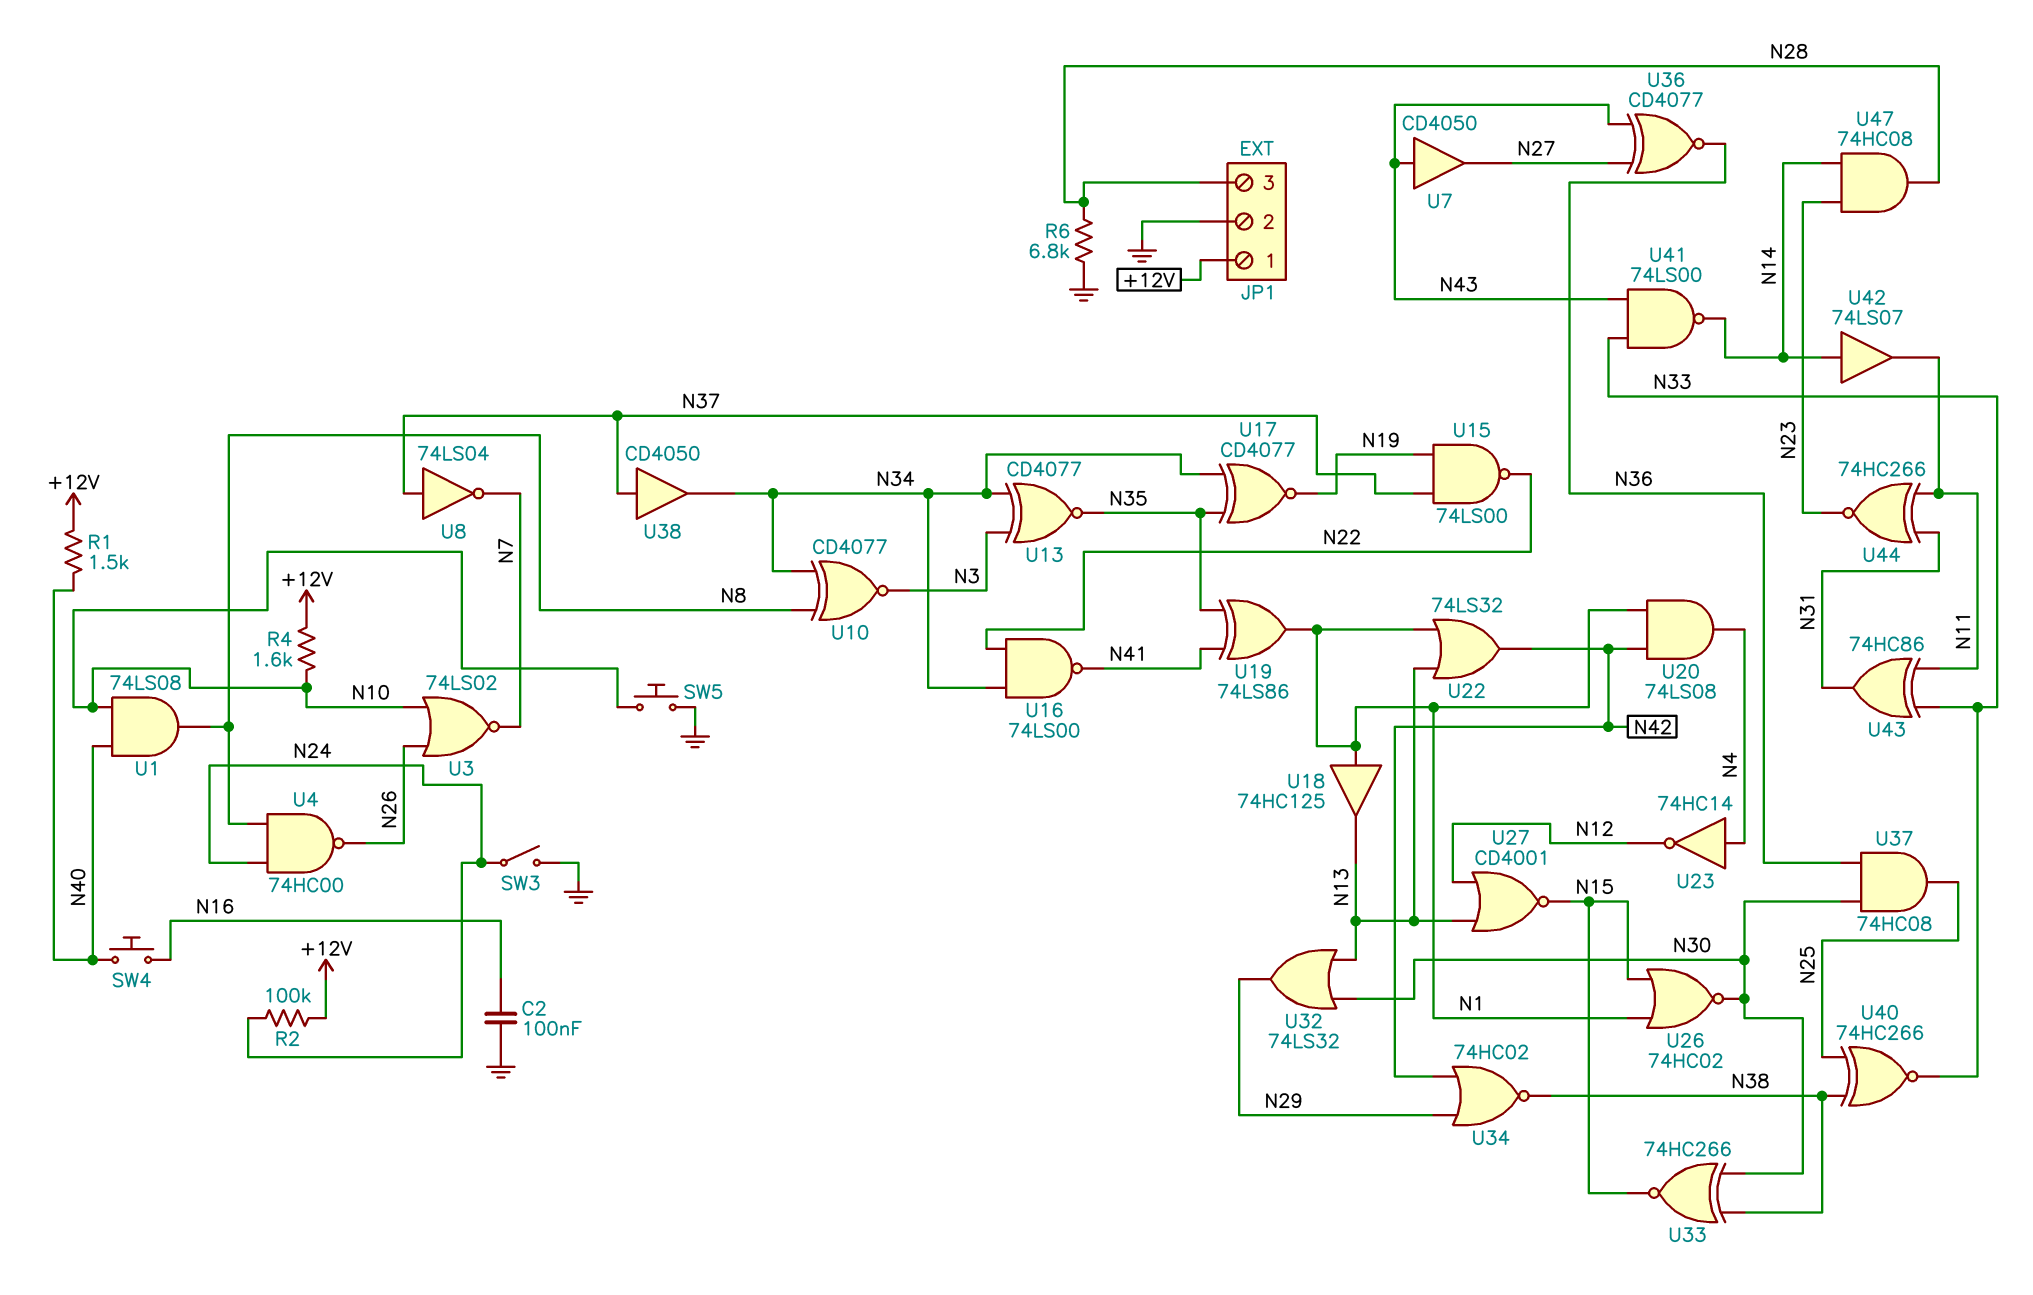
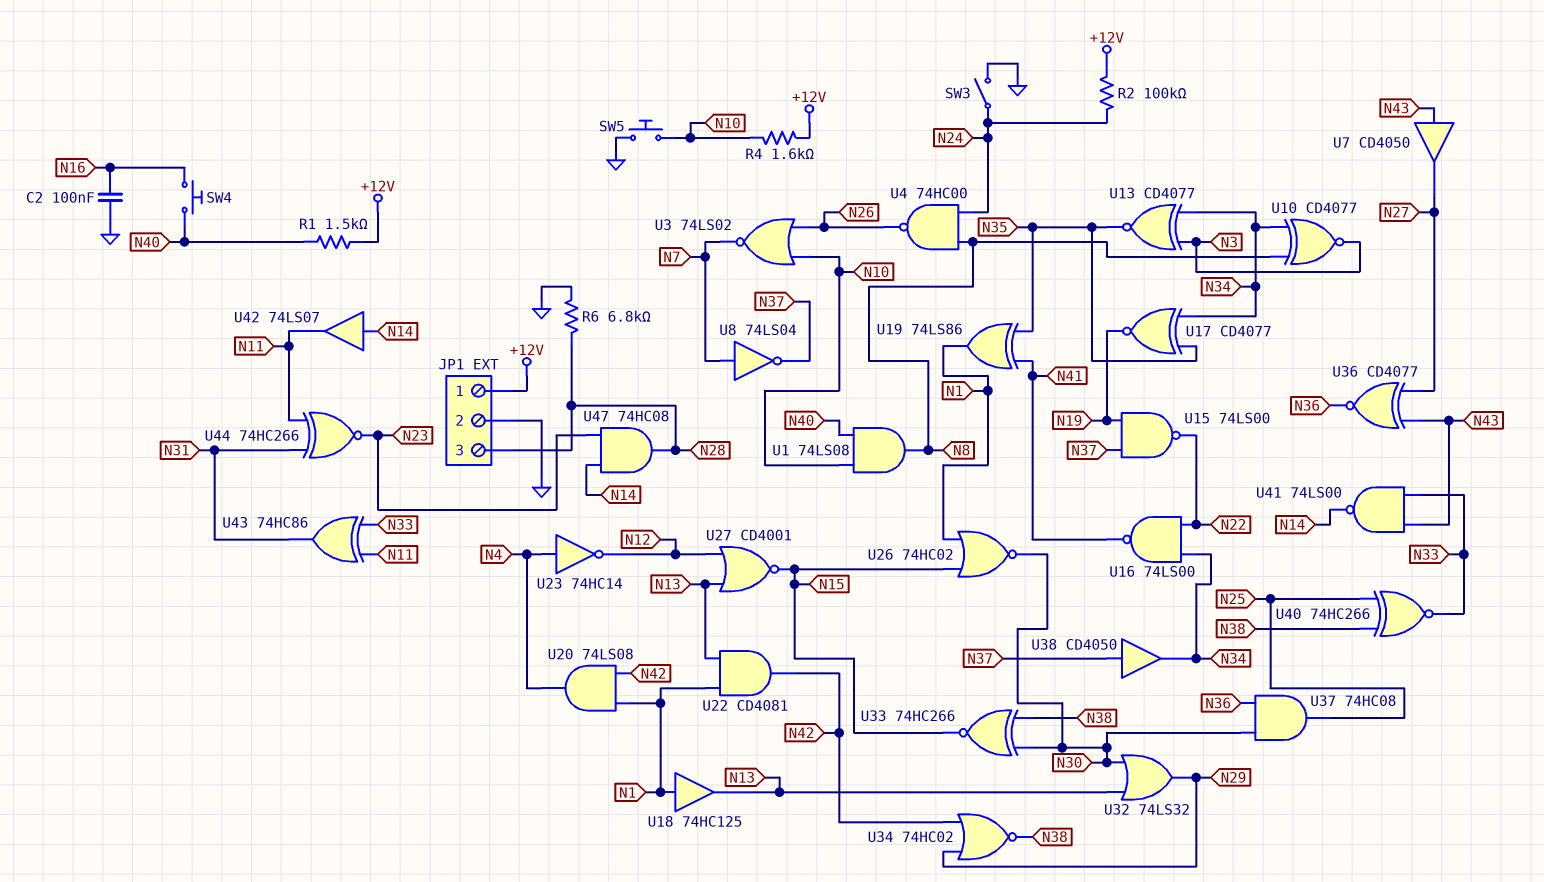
U8: NOT 74LS04 (in N37, out N7) -> NOT 74LS04 (in N7, out N37)
U22: OR 74LS32 (in N1, in N13, out N42) -> AND CD4081 (in N1, in N13, out N42)

